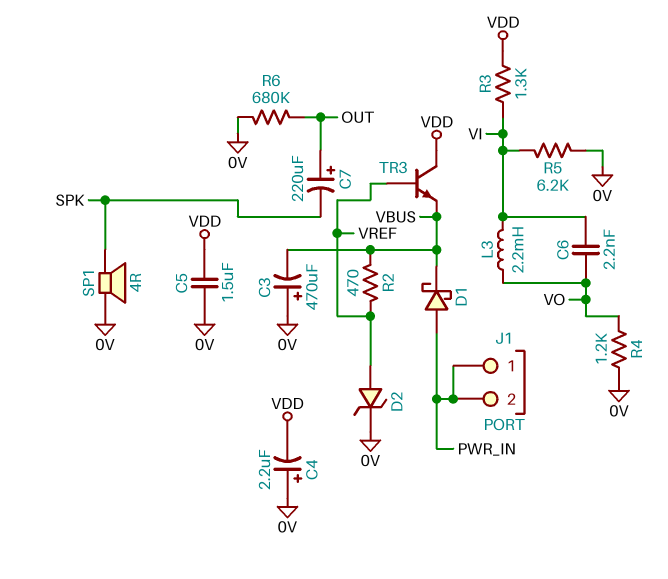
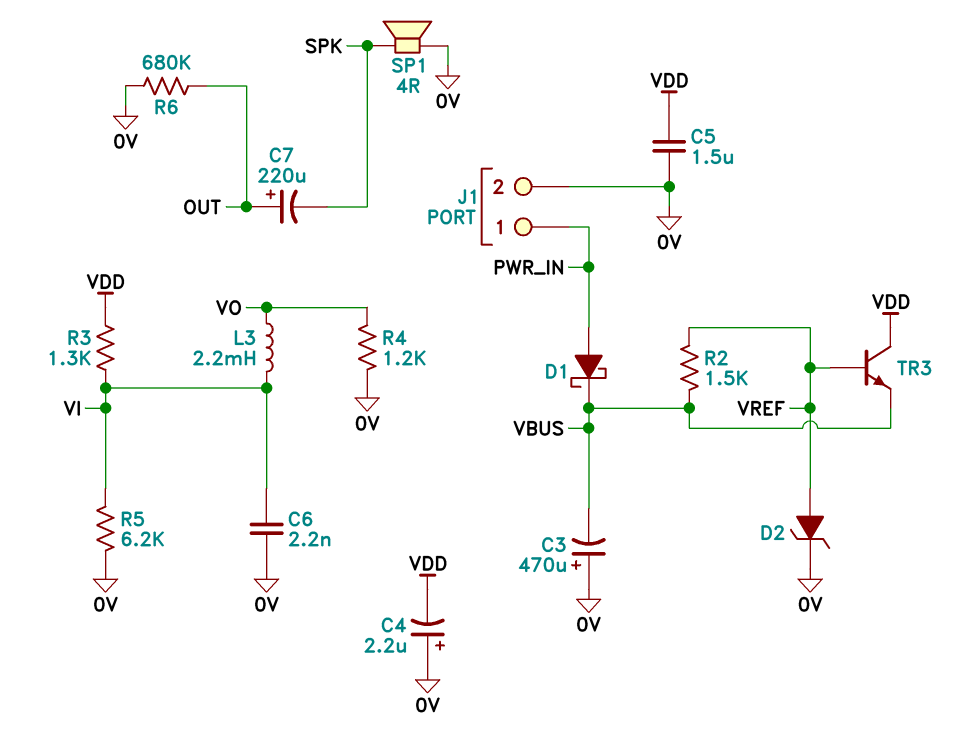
C6: 2.2nF (VI, VO) -> 2.2nF (0V, VI)
J1 pin 2: PWR_IN -> 0V
R2: 470 (VBUS, VREF) -> 1.5k (VBUS, VREF)

